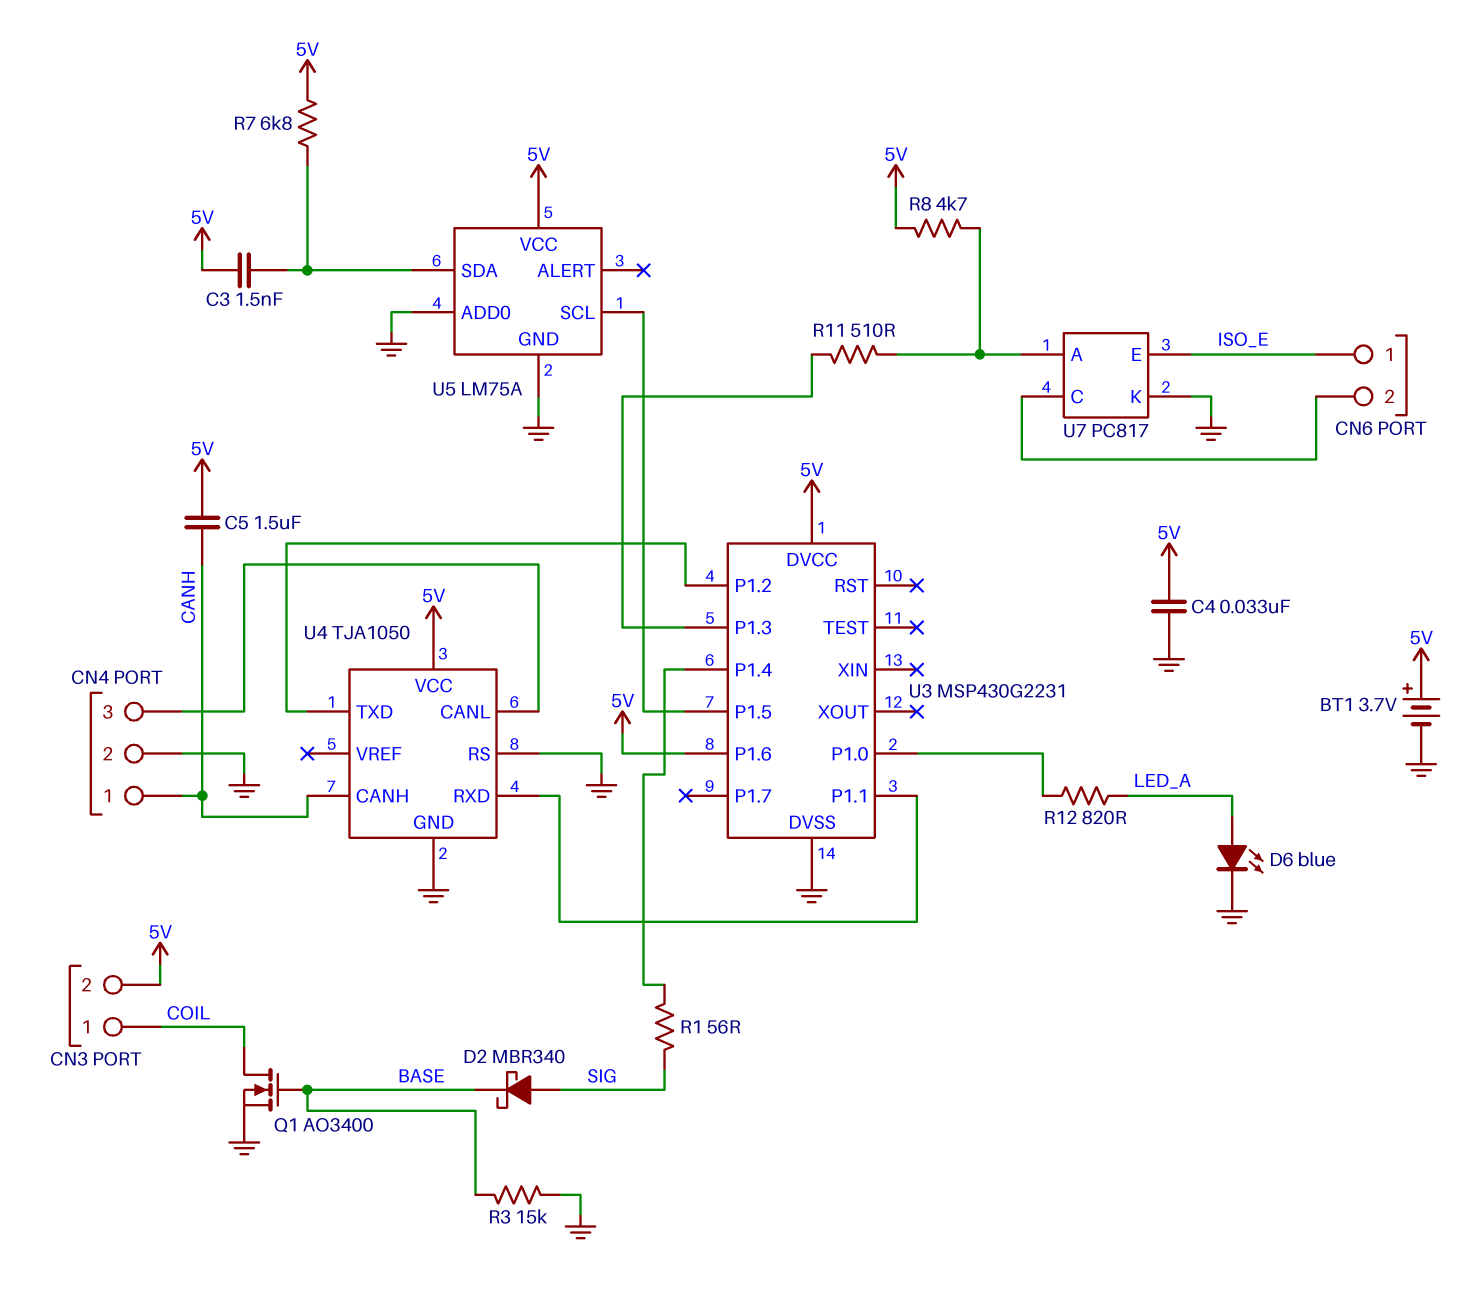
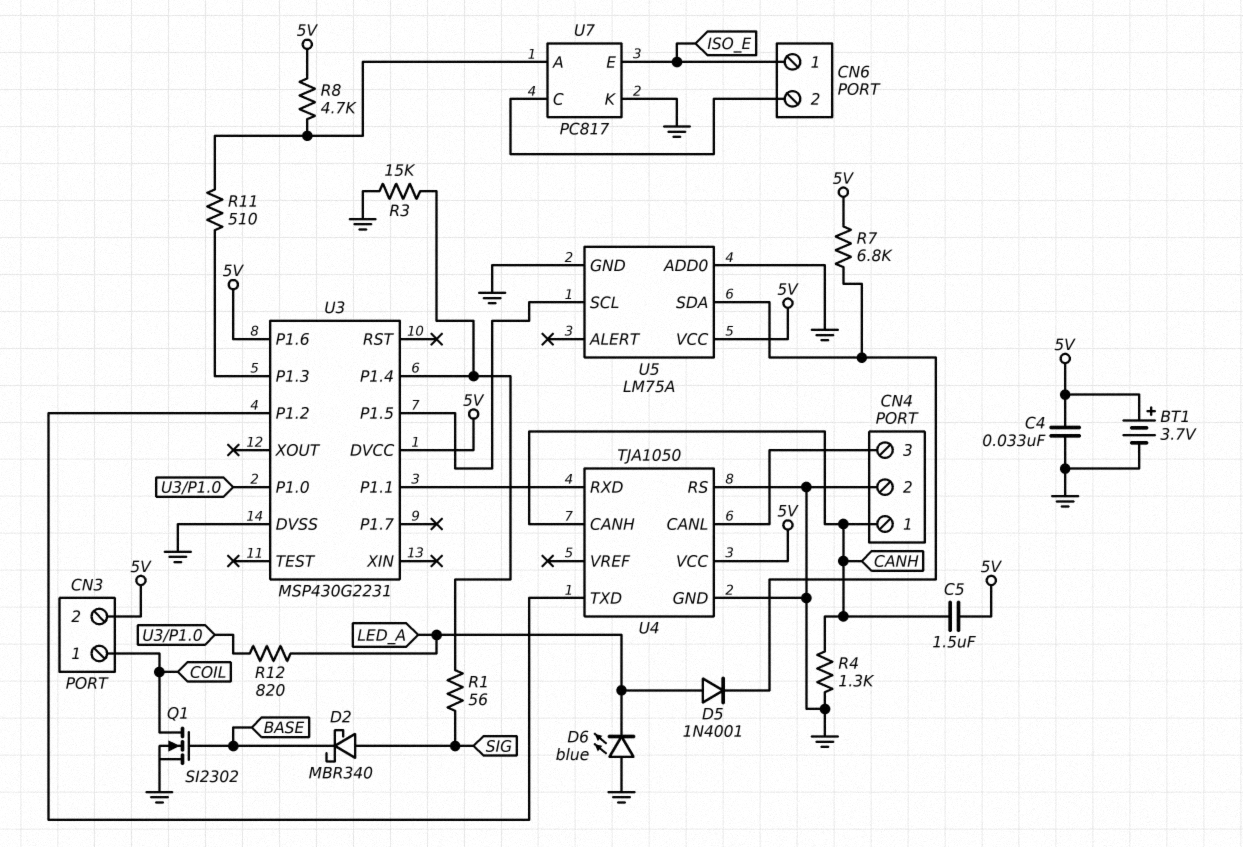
C3: 1.5nF (5V, U5/SDA) -> none
D5: none -> diode 1N4001 (A LED_A, K U5/SDA)
D6: LED blue (A LED_A, K GND) -> LED blue (A GND, K LED_A)
Q1: NMOS AO3400 (G BASE, D COIL, S GND) -> NMOS SI2302 (G BASE, D COIL, S GND)
R3: 15k (BASE, GND) -> 15k (GND, U3/P1.4)
R4: none -> 1.3k (CANH, GND)

